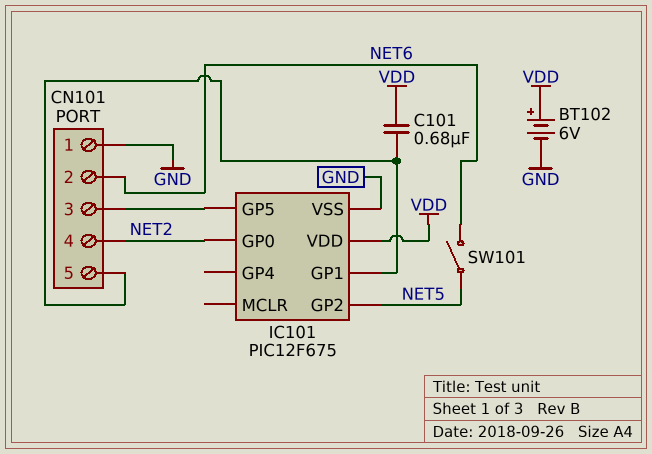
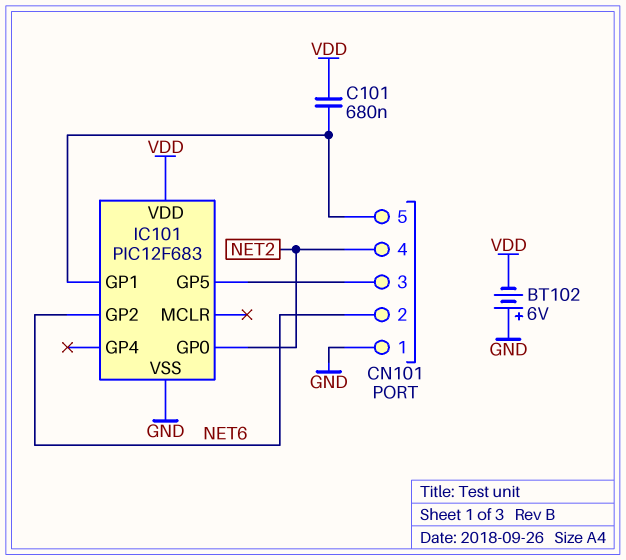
BT102: 6V (plus VDD, minus GND) -> 6V (plus GND, minus VDD)
IC101: PIC12F675 -> PIC12F683
IC101 pin GP2: NET5 -> NET6
SW101: switch (NET5, NET6) -> none

